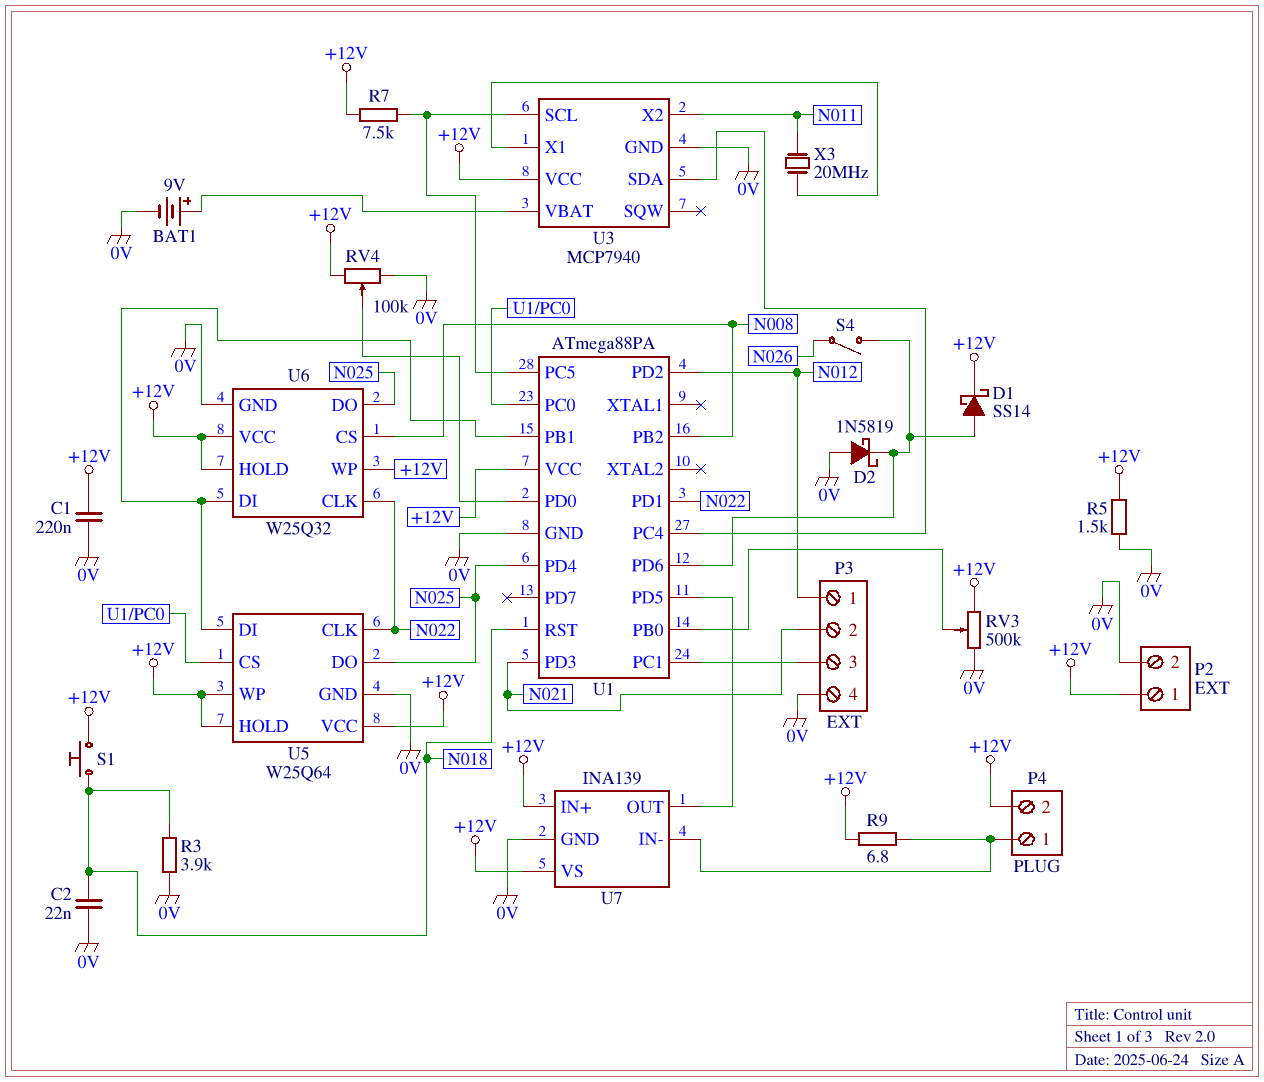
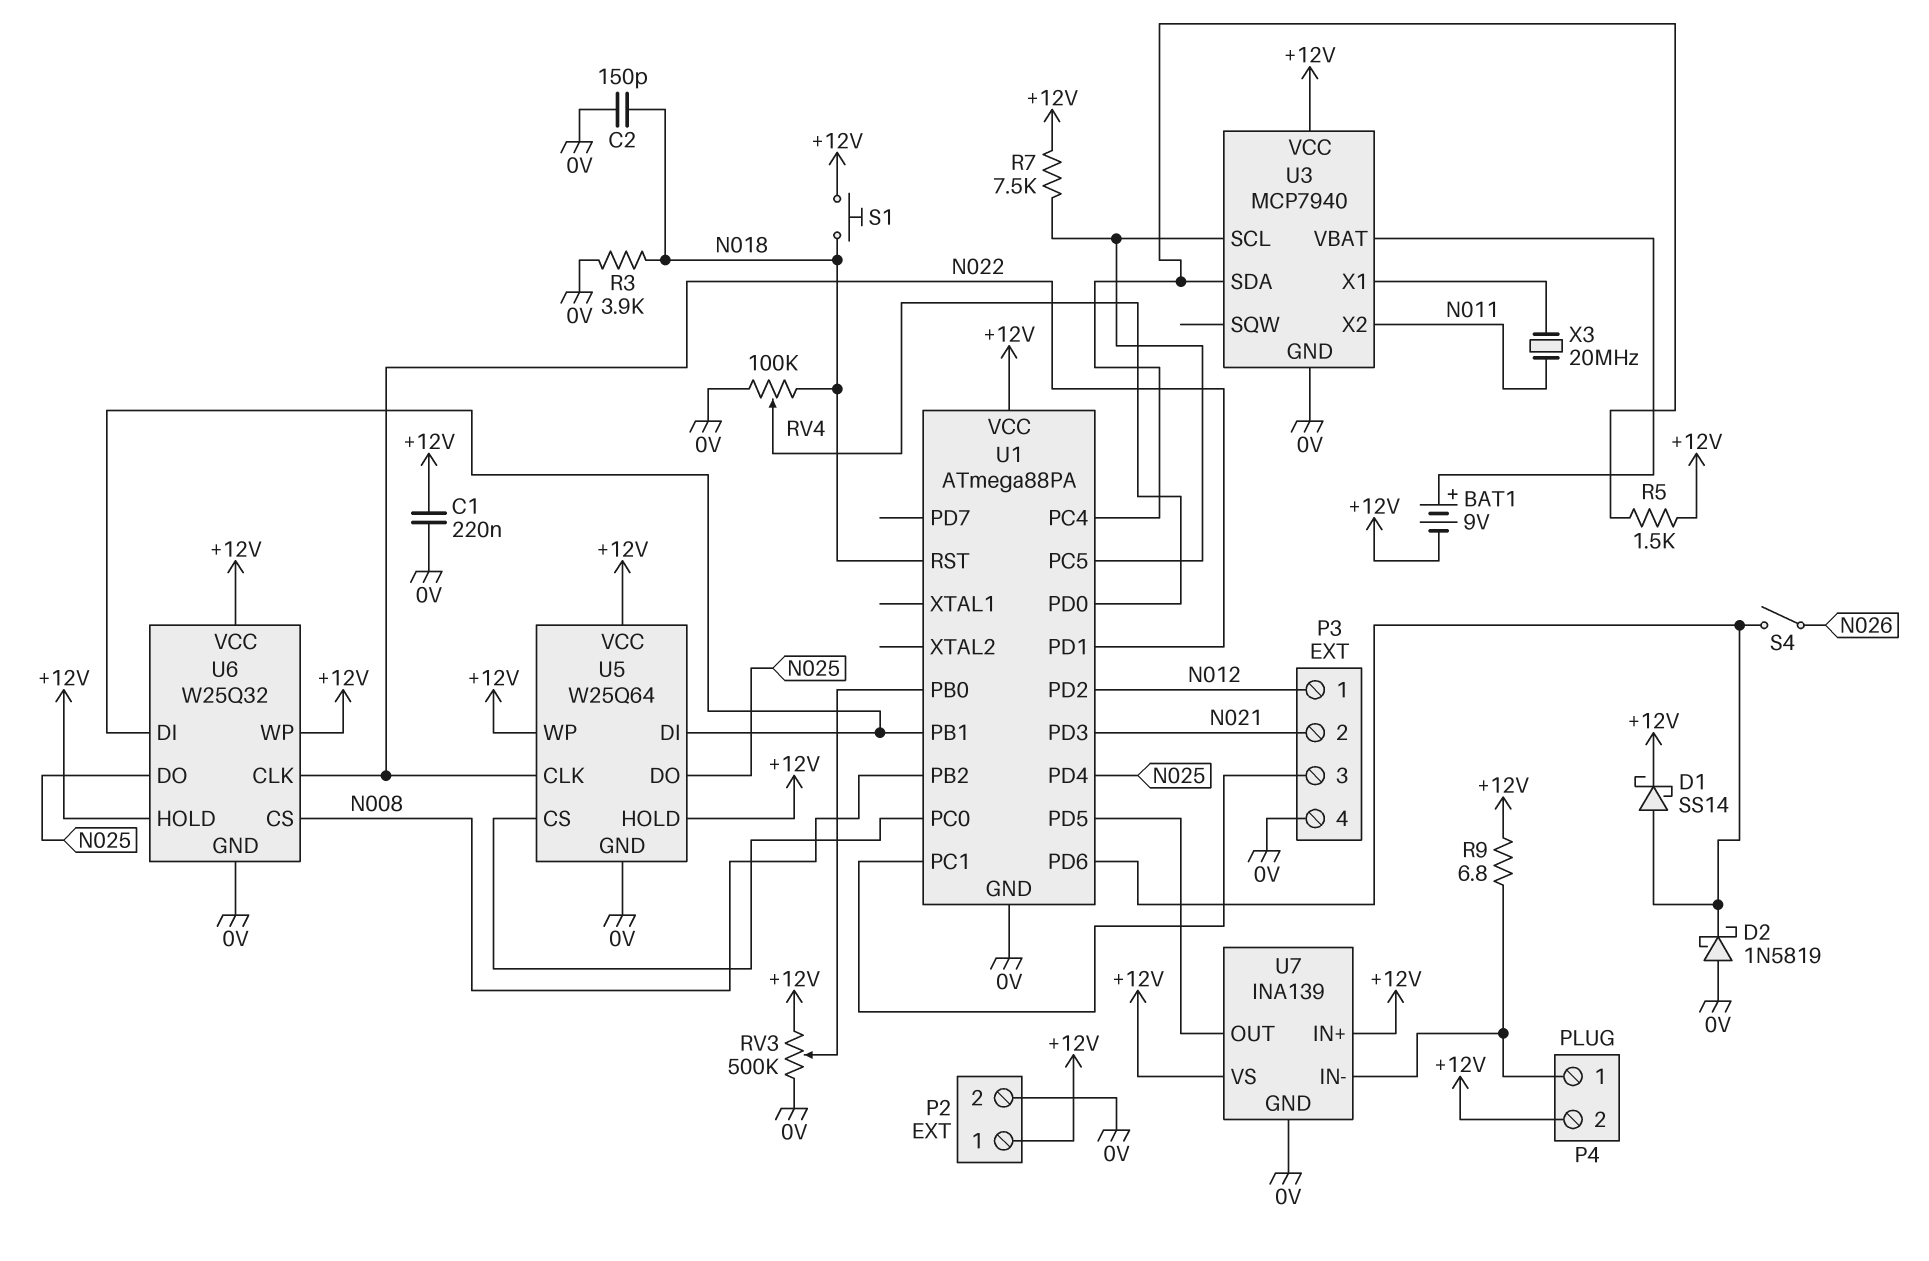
BAT1: 9V (plus U3/VBAT, minus 0V) -> 9V (plus U3/VBAT, minus +12V)
C2: 22nF (0V, N018) -> 150pF (0V, N018)
R5: 1.5k (+12V, 0V) -> 1.5k (+12V, U1/PC4)
RV4: 100k (+12V, 0V, wiper U1/PD0) -> 100k (0V, N018, wiper U1/PD0)

